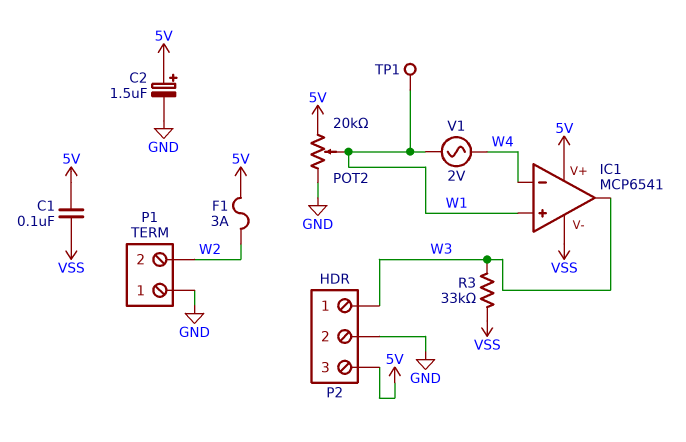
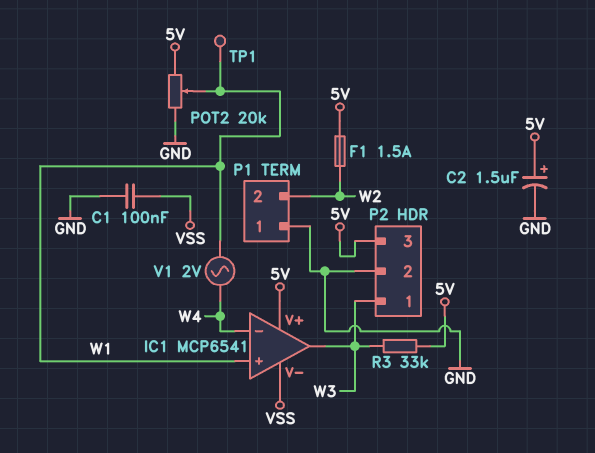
C1: 100nF (5V, VSS) -> 100nF (GND, VSS)
F1: 3A (5V, W2) -> 1.5A (5V, W2)
R3: 33k (VSS, W3) -> 33k (5V, W3)

